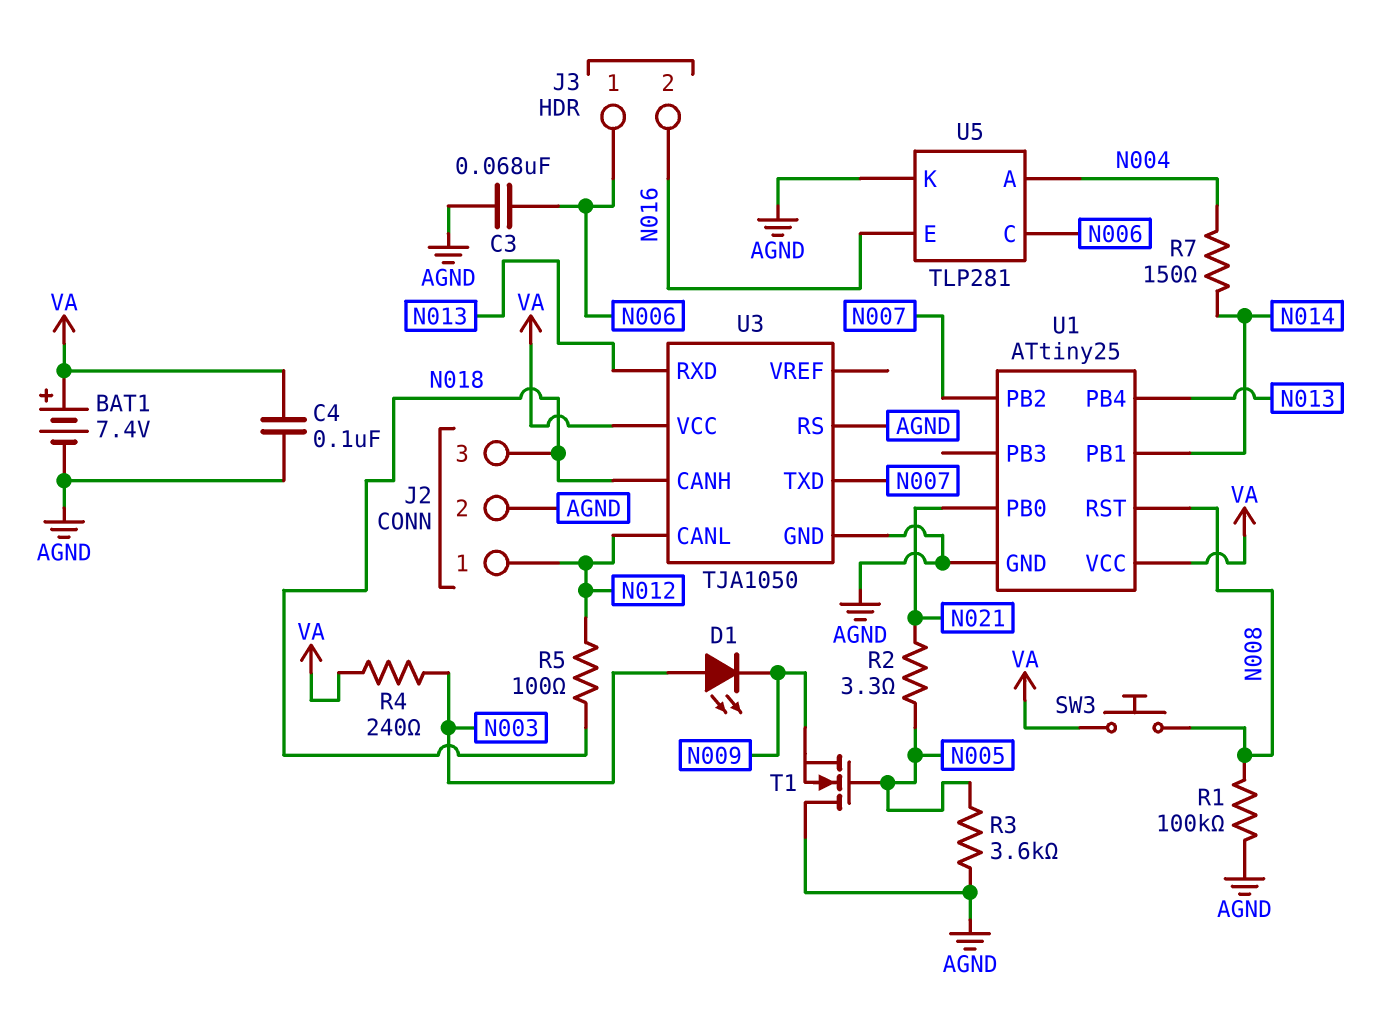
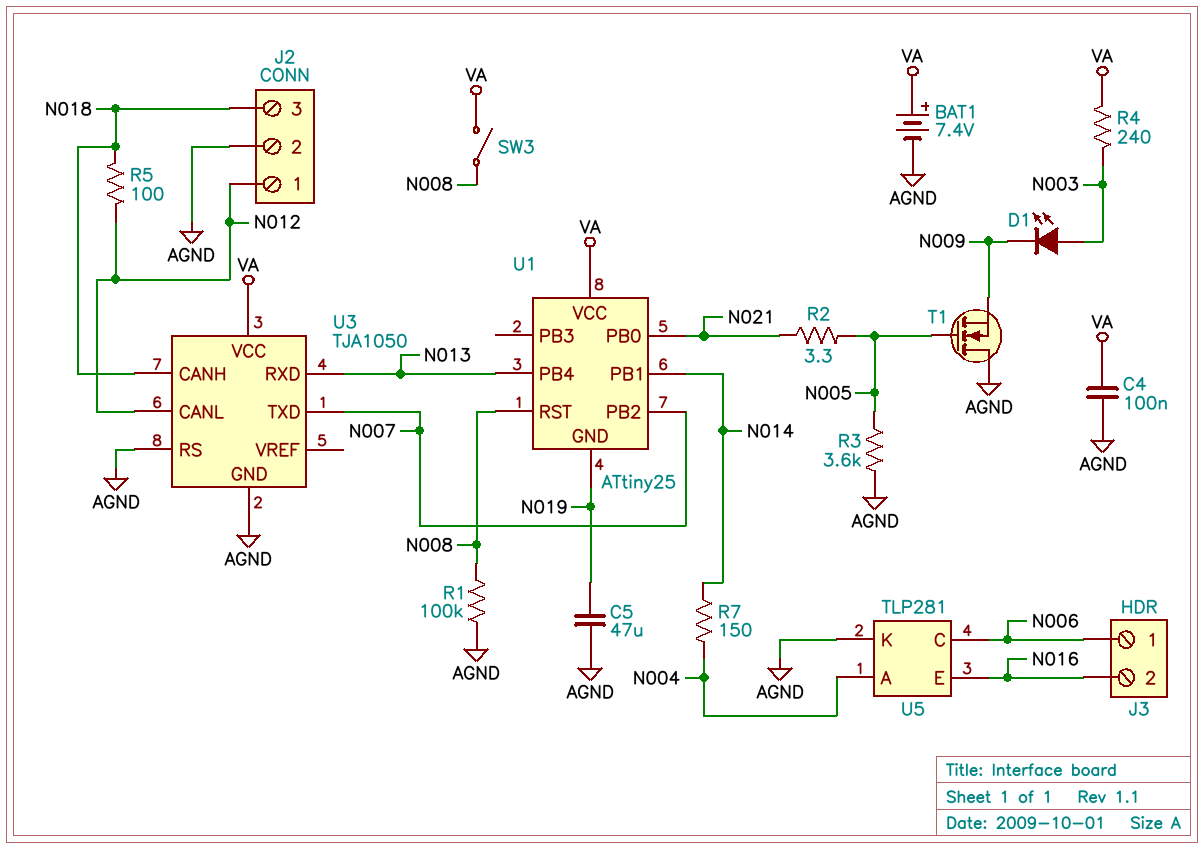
C3: 68nF (AGND, N006) -> none
C5: none -> 47uF (AGND, N019)
SW3: button (N008, VA) -> switch (N008, VA)
U1 pin GND: AGND -> N019

